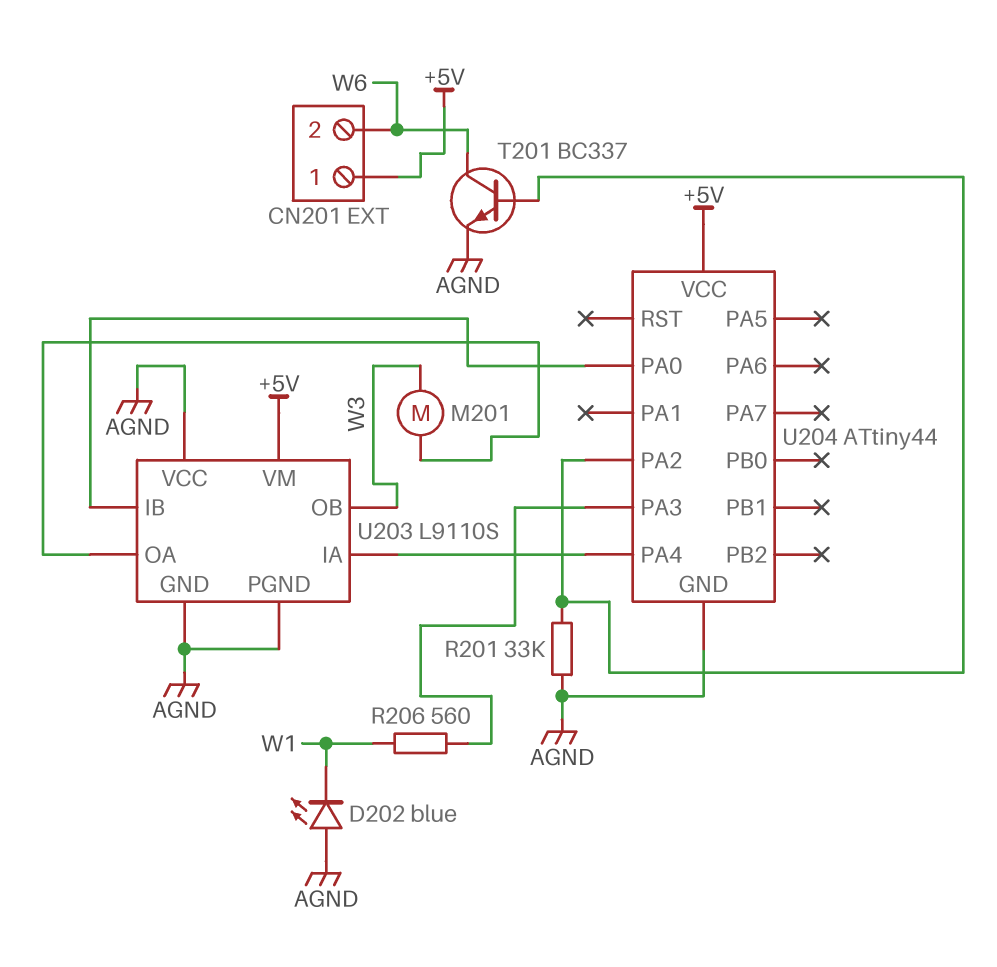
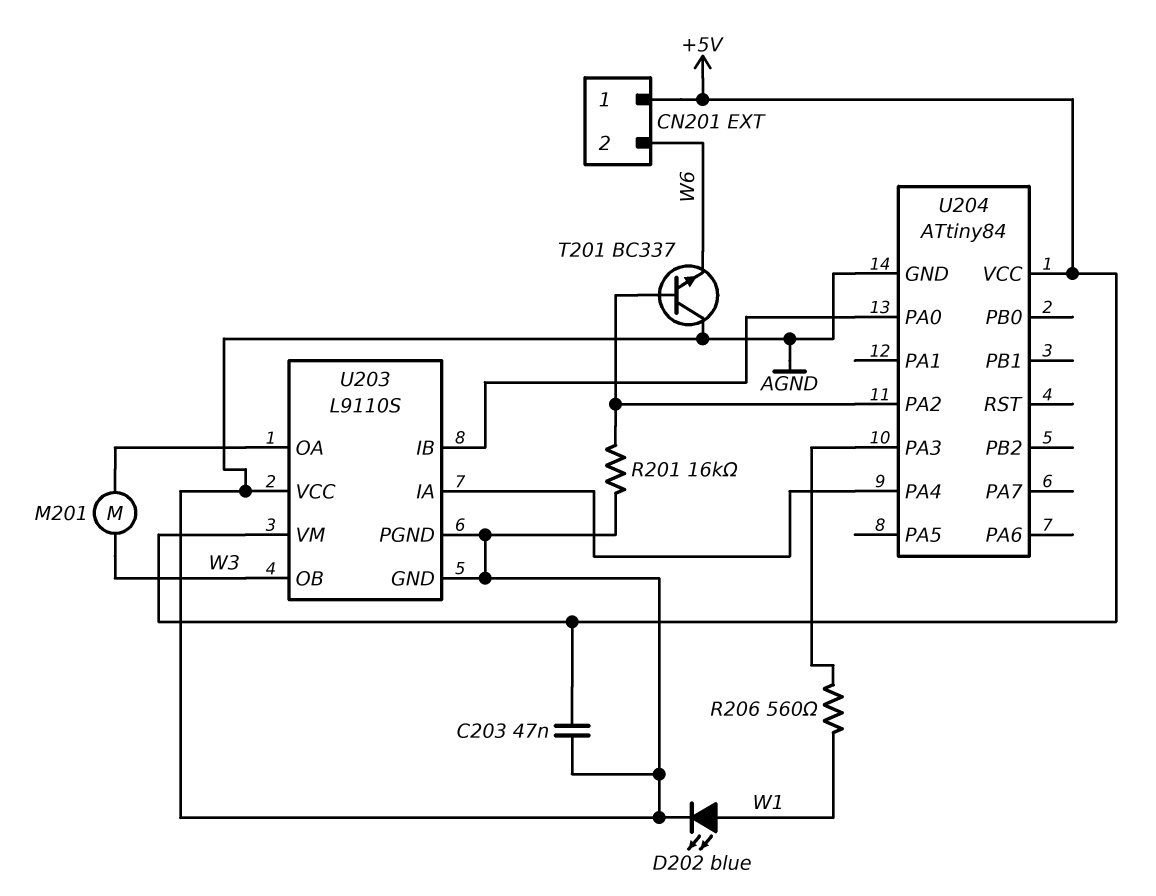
C203: none -> 47nF (+5V, AGND)
D202: LED blue (A AGND, K W1) -> LED blue (A W1, K AGND)
R201: 33k (AGND, U204/PA2) -> 16k (AGND, U204/PA2)
T201: NPN BC337 (B U204/PA2, C W6, E AGND) -> NPN BC337 (B U204/PA2, C AGND, E W6)
U204: ATtiny44 -> ATtiny84

